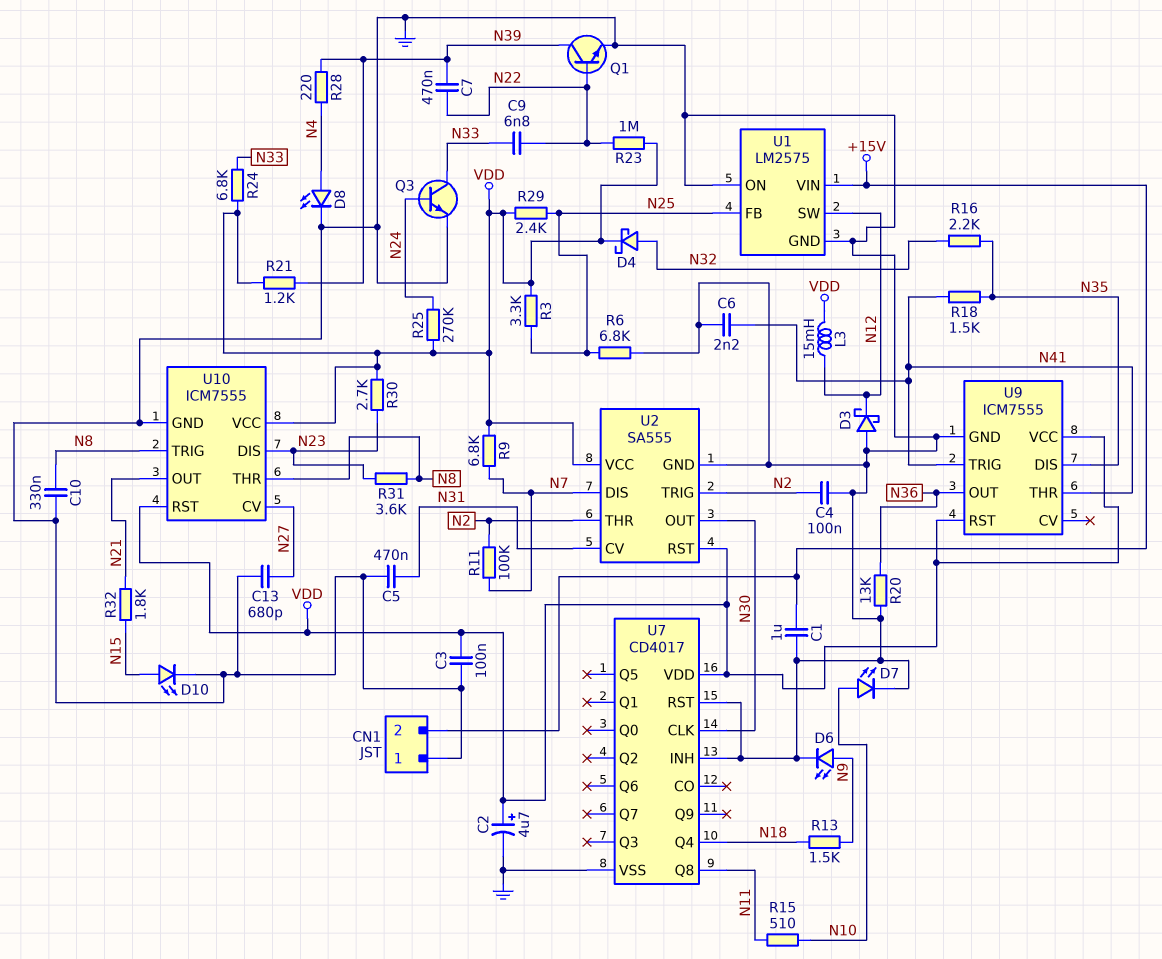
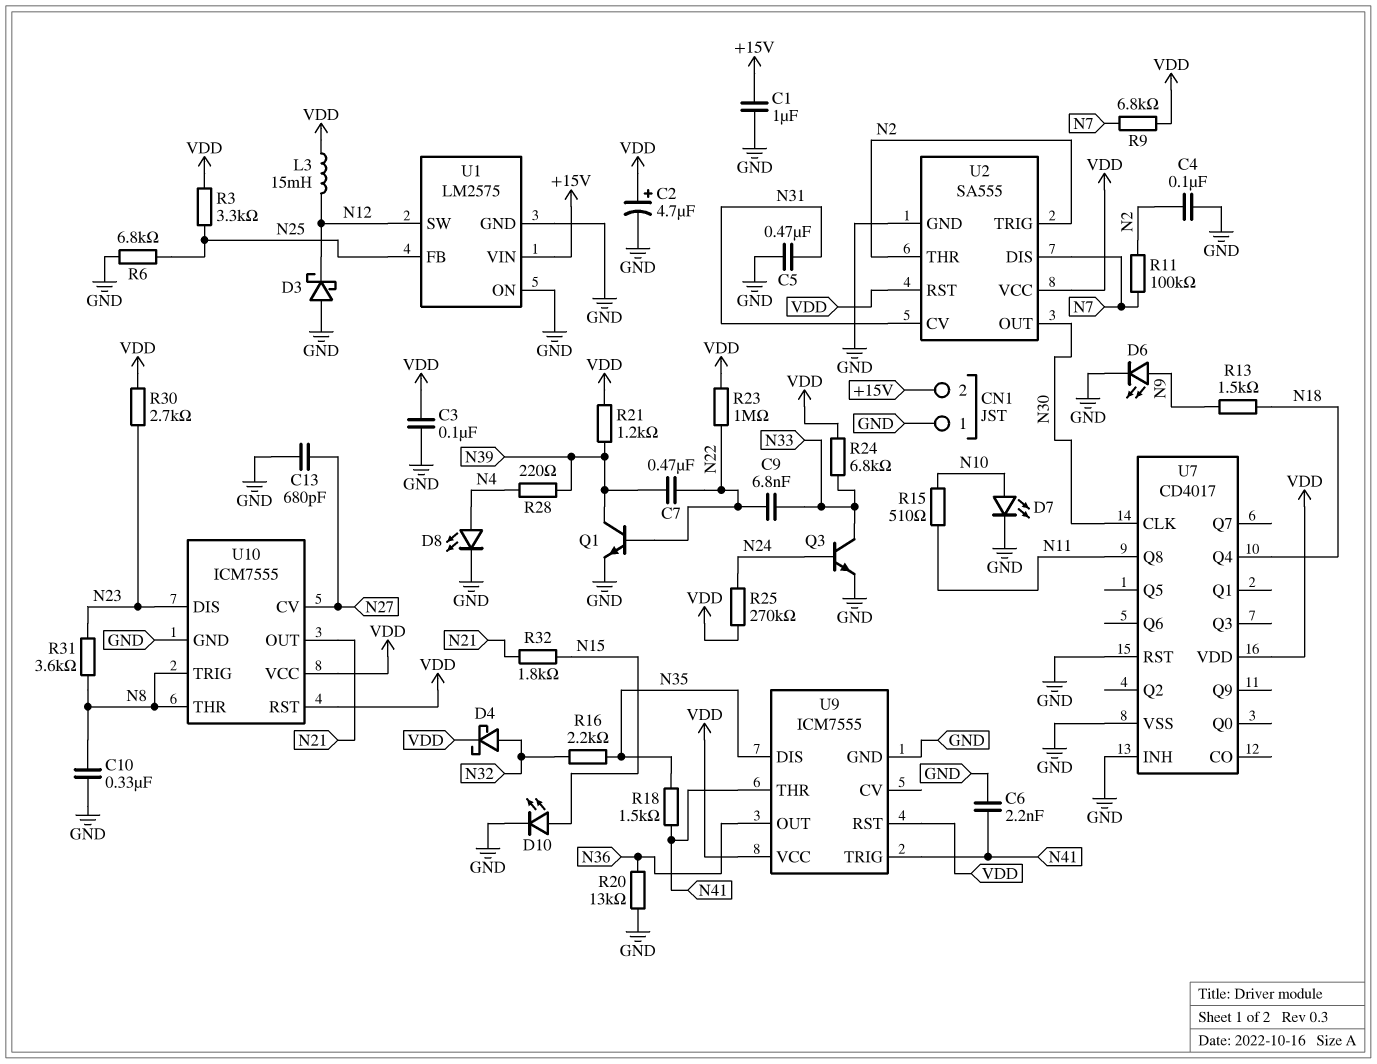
R29: 2.4k (N25, VDD) -> none

